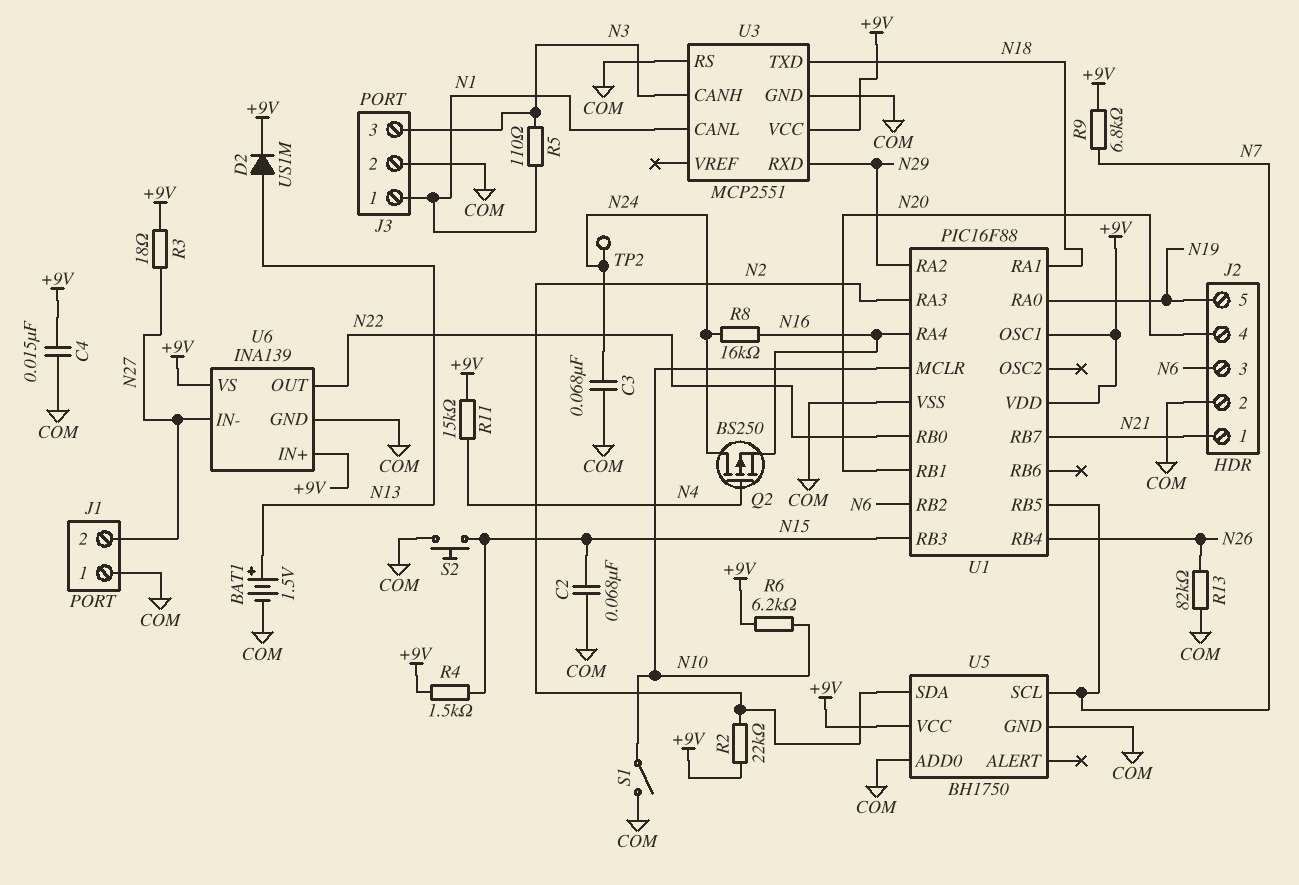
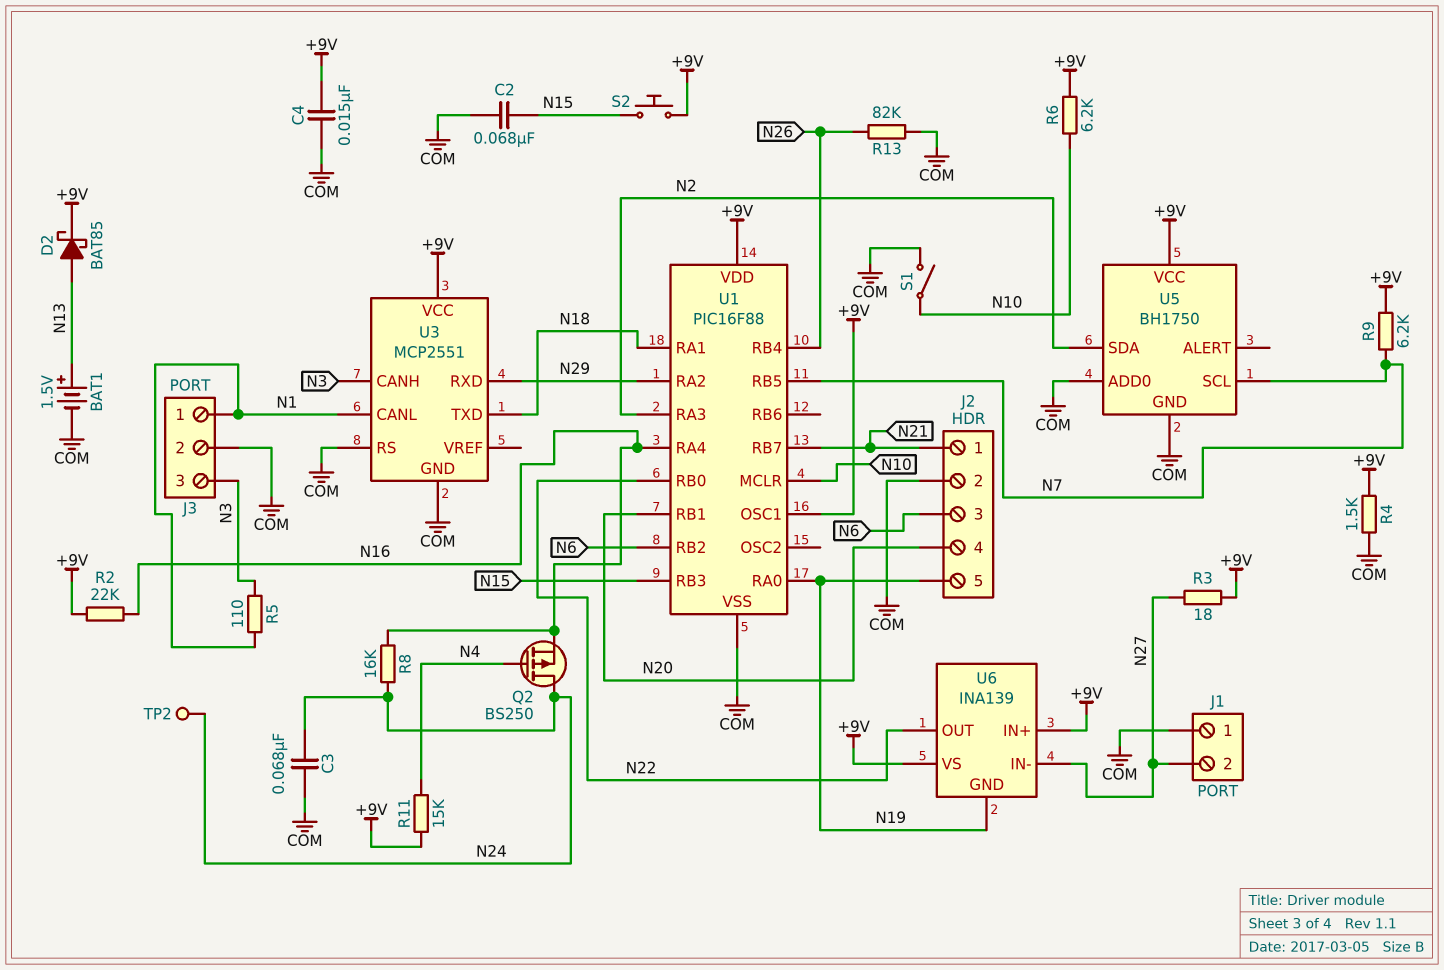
D2: diode US1M (A N13, K +9V) -> schottky BAT85 (A N13, K +9V)
R2: 22k (+9V, N2) -> 22k (+9V, N16)
R4: 1.5k (+9V, N15) -> 1.5k (+9V, COM)
R9: 6.8k (+9V, N7) -> 6.2k (+9V, N7)
S2: button (COM, N15) -> button (+9V, N15)
U6 pin GND: COM -> N19

